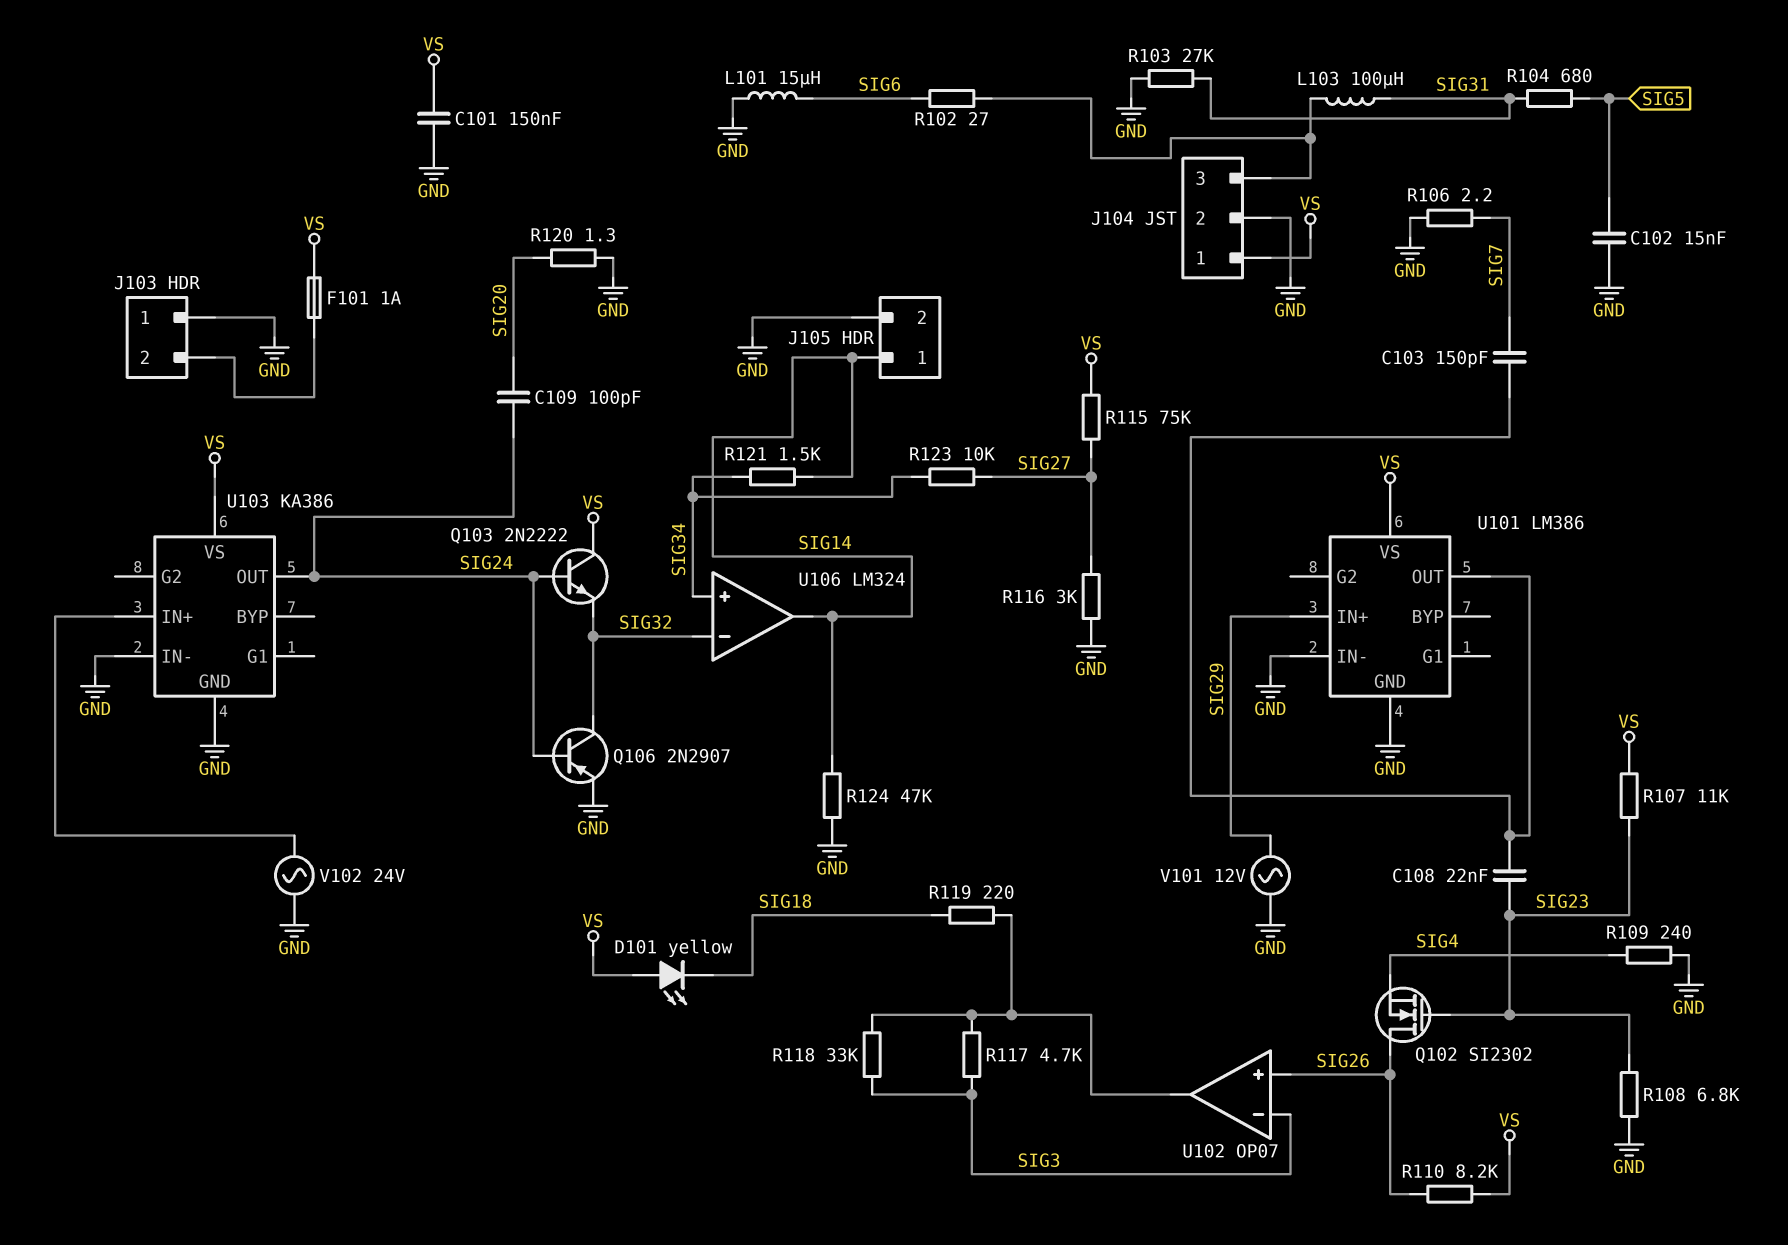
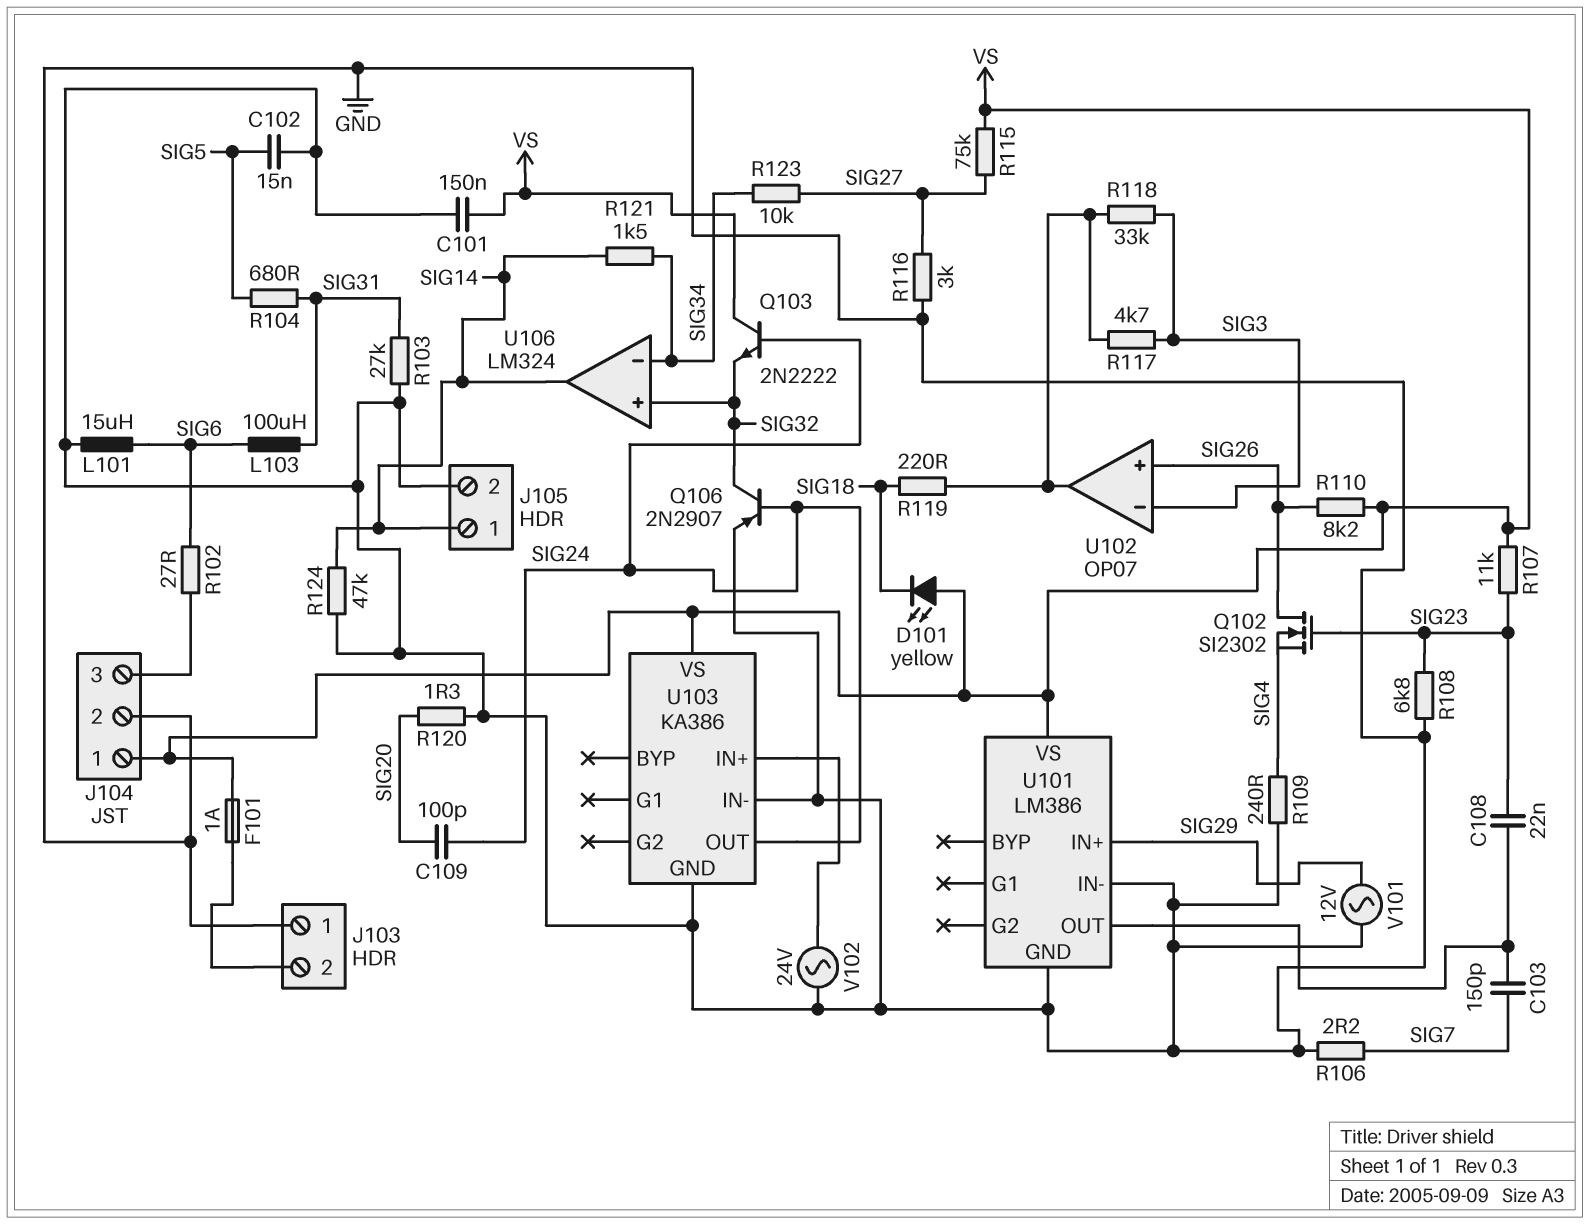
L103: 100uH (J104/3, SIG31) -> 100uH (SIG6, SIG31)
U106 pin in+: SIG34 -> SIG32
U106 pin in-: SIG32 -> SIG34

